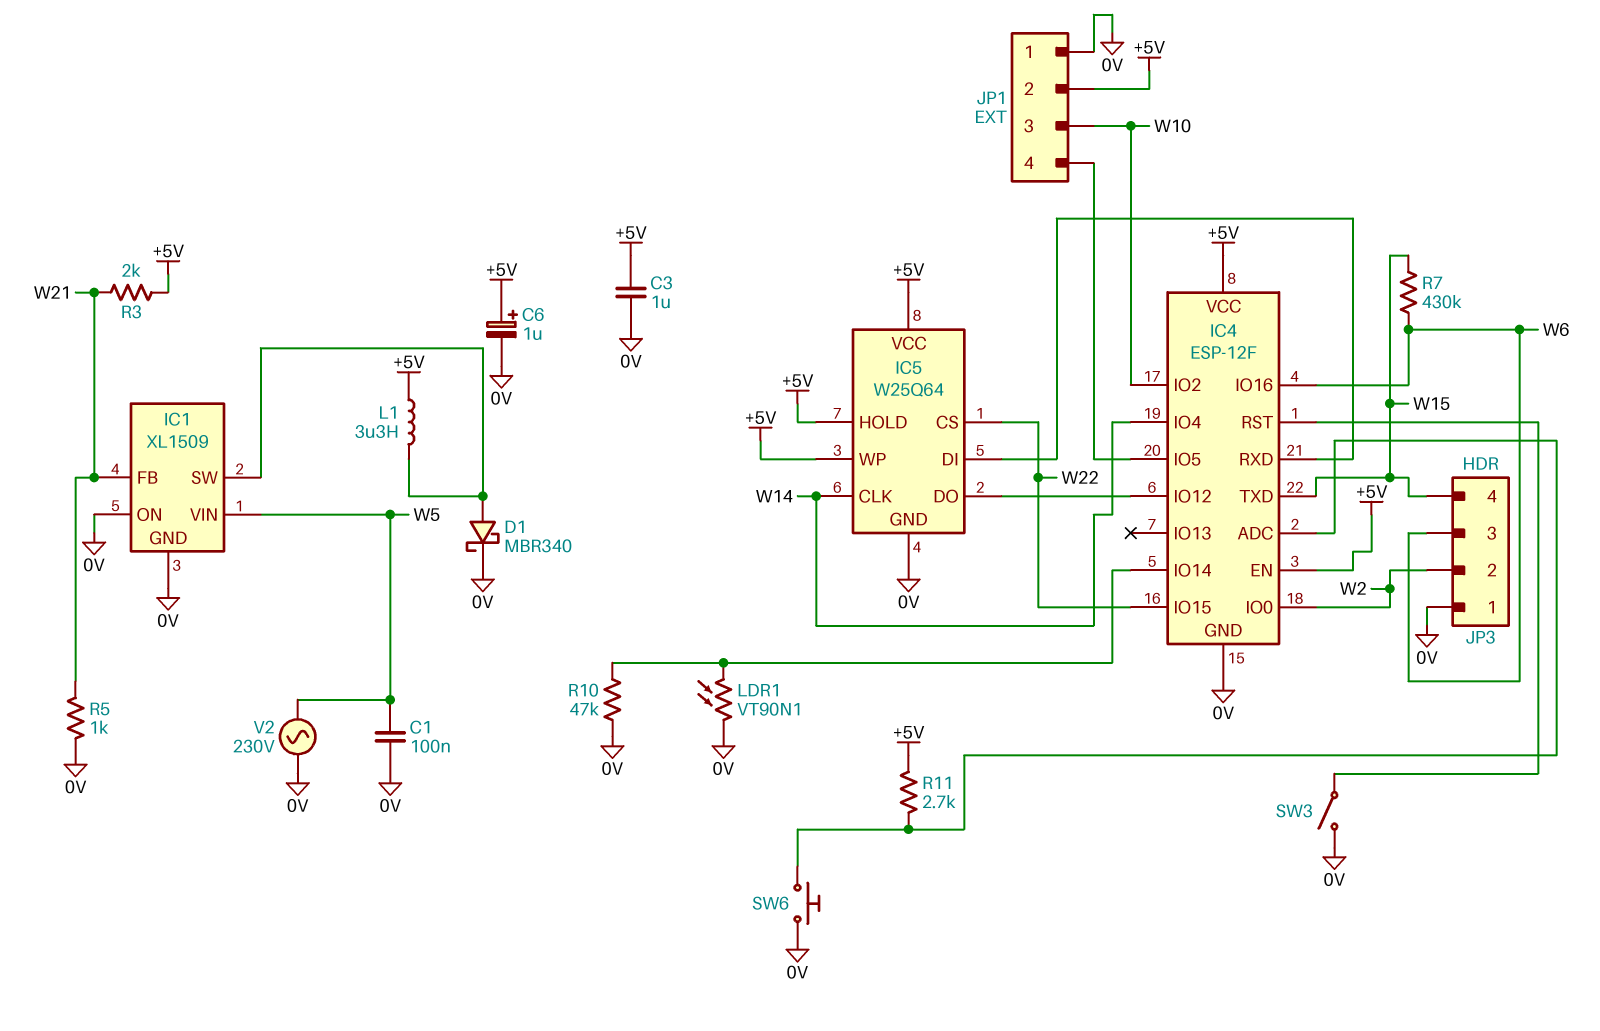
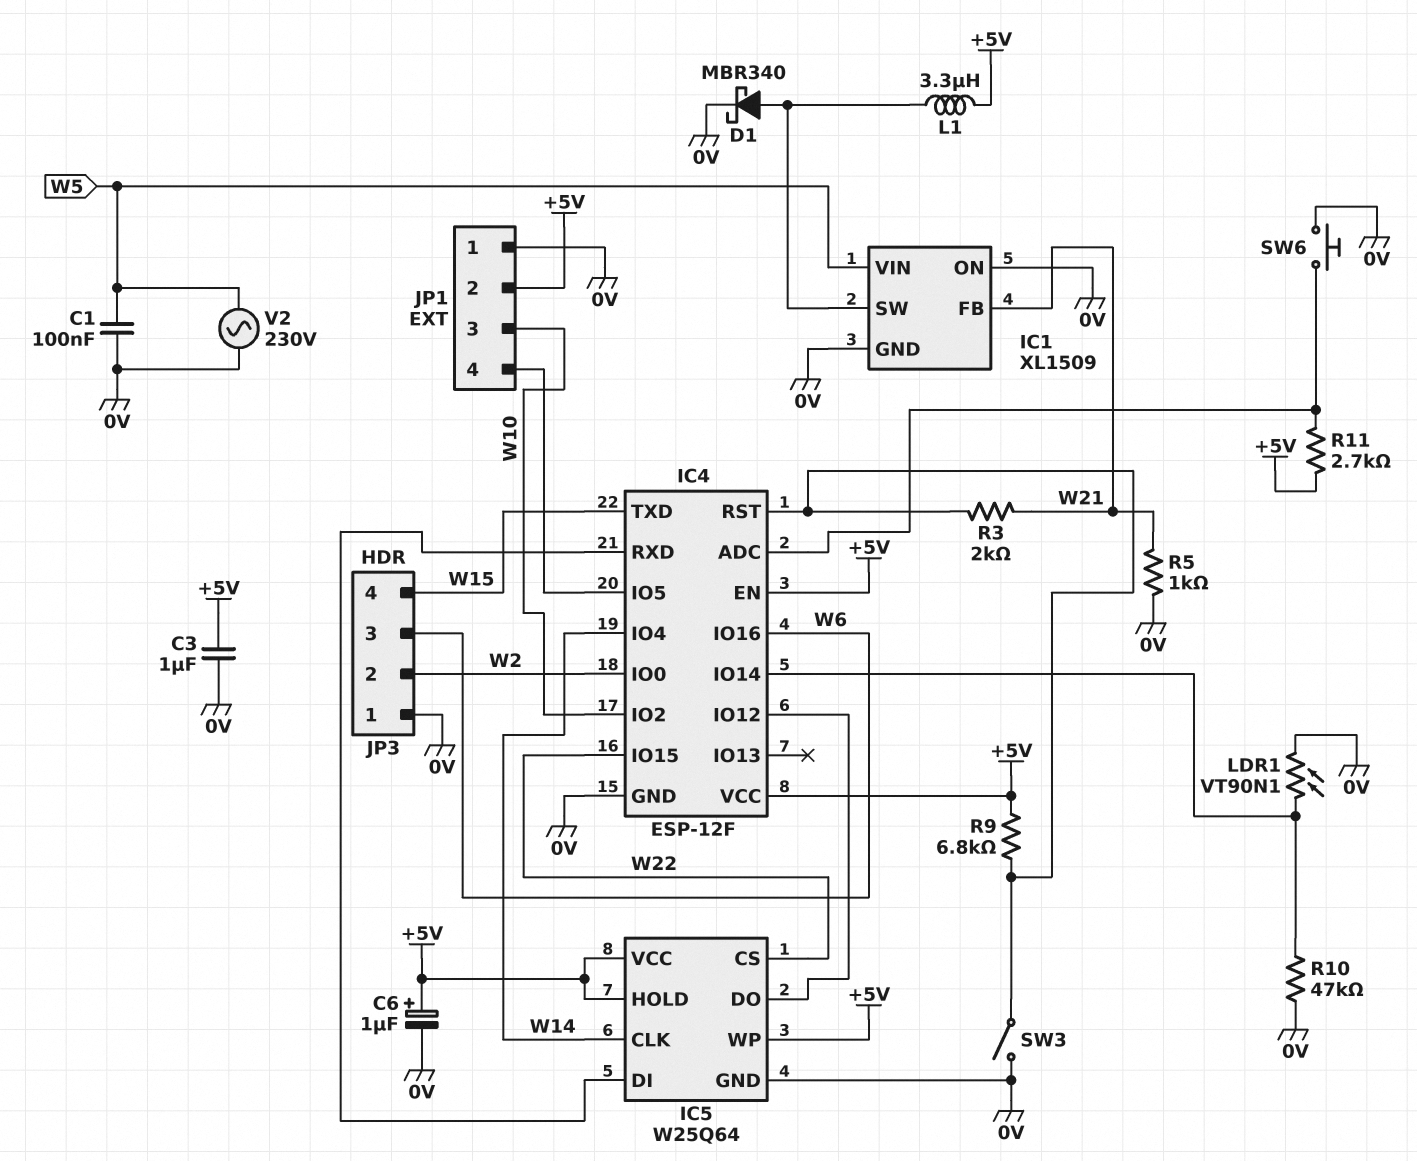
R3: 2k (+5V, W21) -> 2k (IC4/RST, W21)
R7: 430k (W6, W15) -> none
R9: none -> 6.8k (+5V, IC4/RST)

